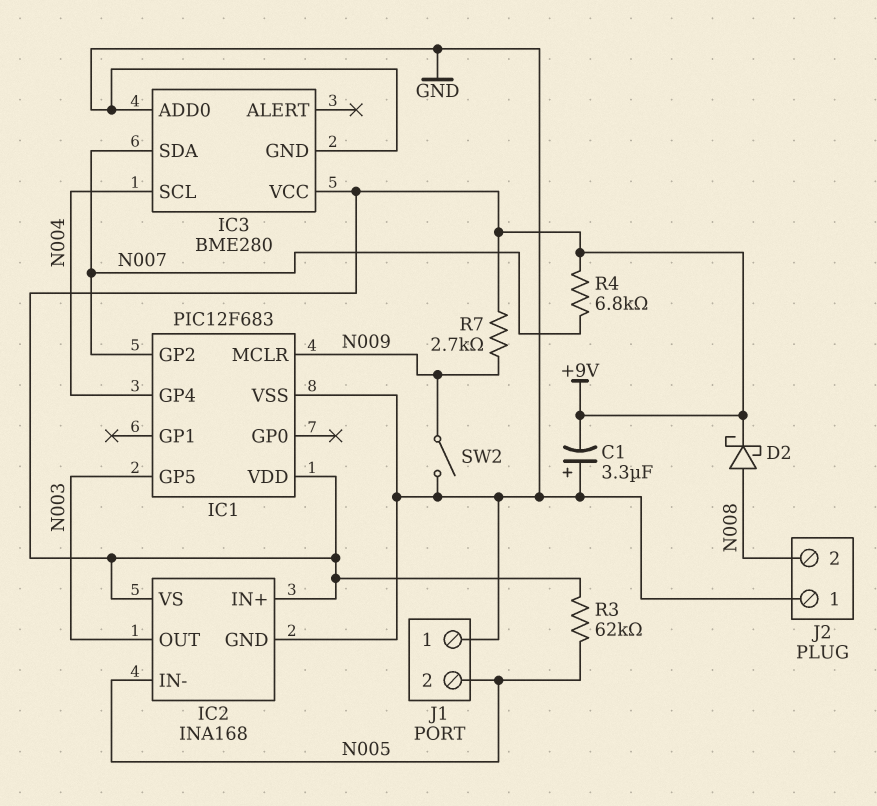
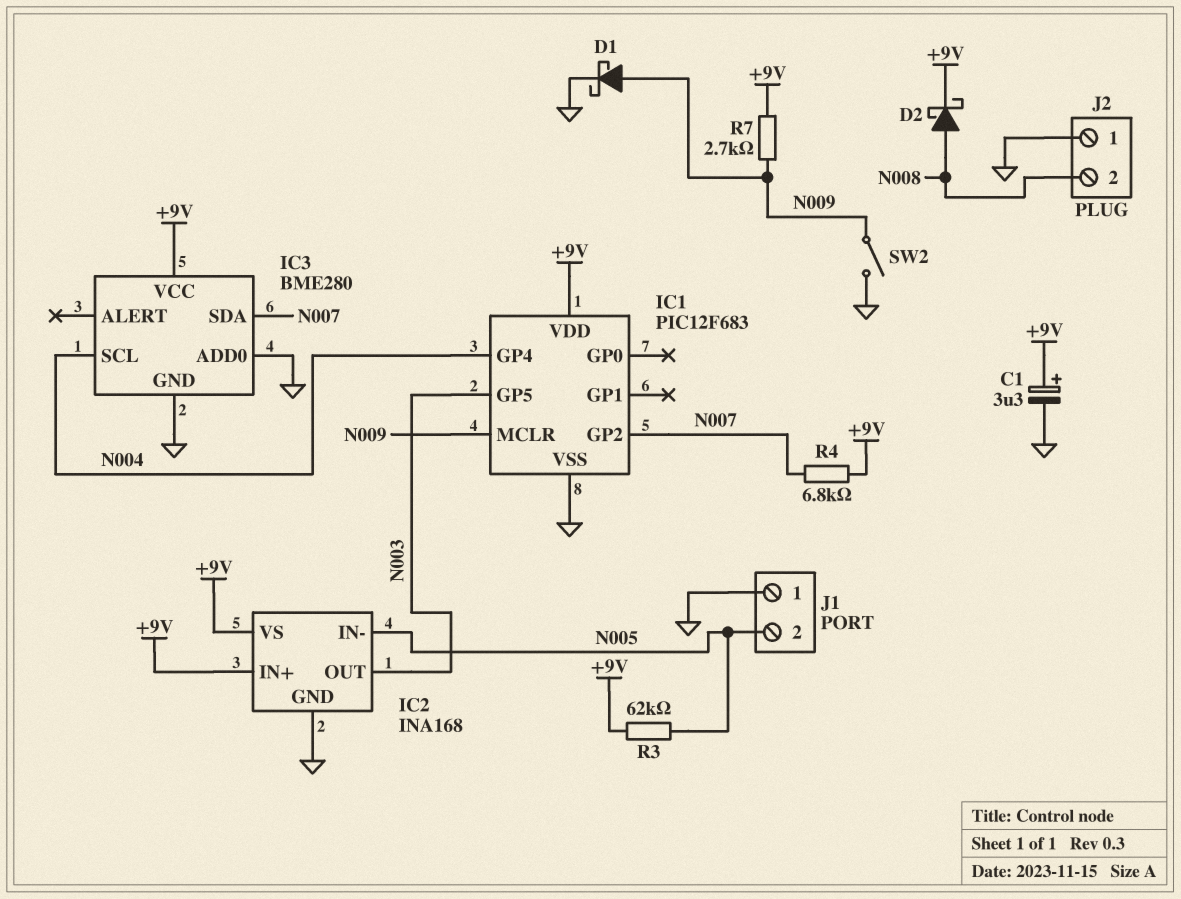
C1: 3.3uF (plus GND, minus +9V) -> 3.3uF (plus +9V, minus GND)
D1: none -> schottky (A N009, K GND)

